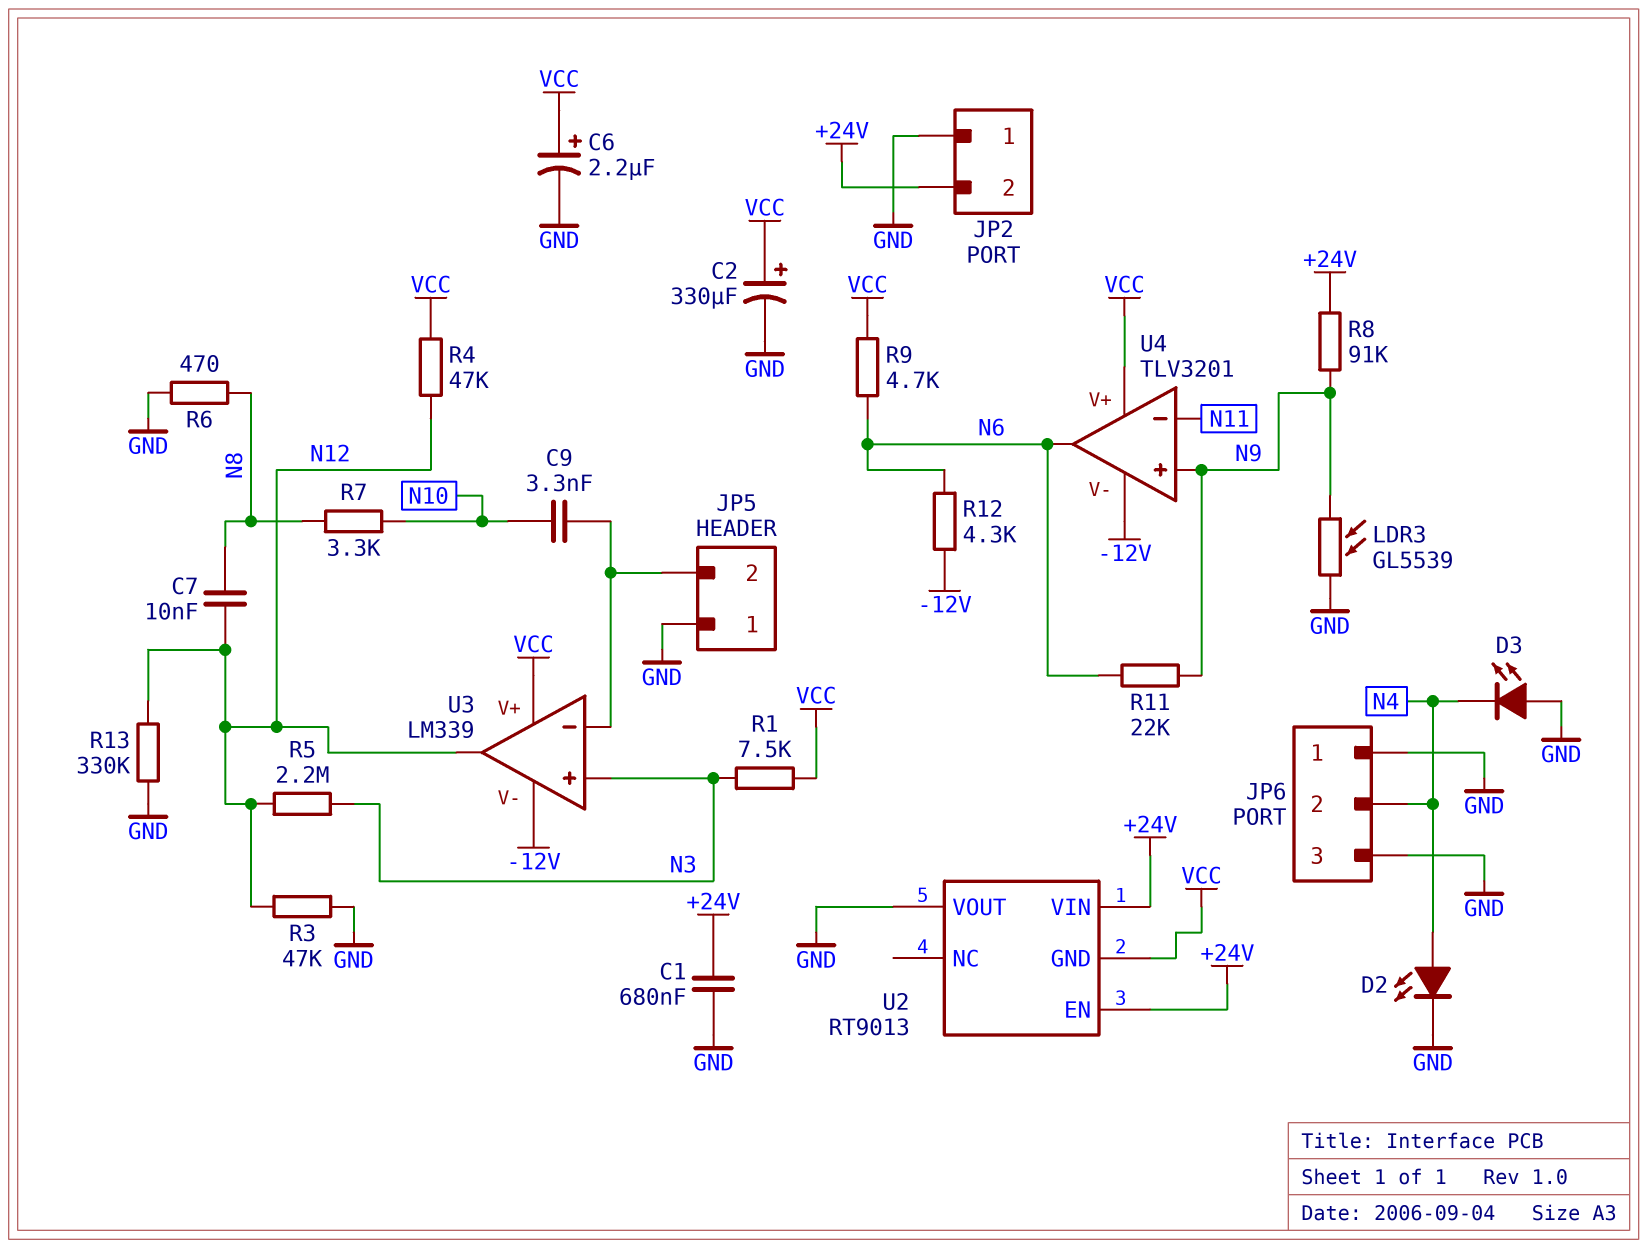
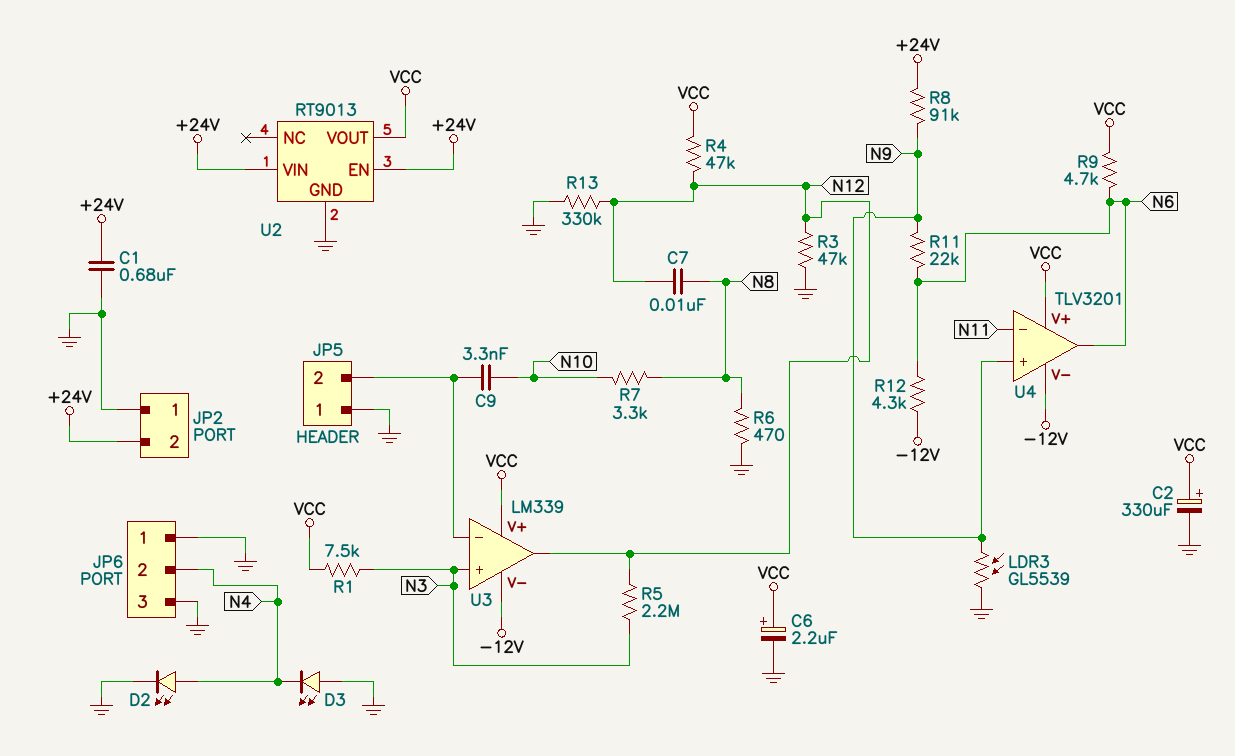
U2 pin GND: VCC -> GND
U2 pin VOUT: GND -> VCC

